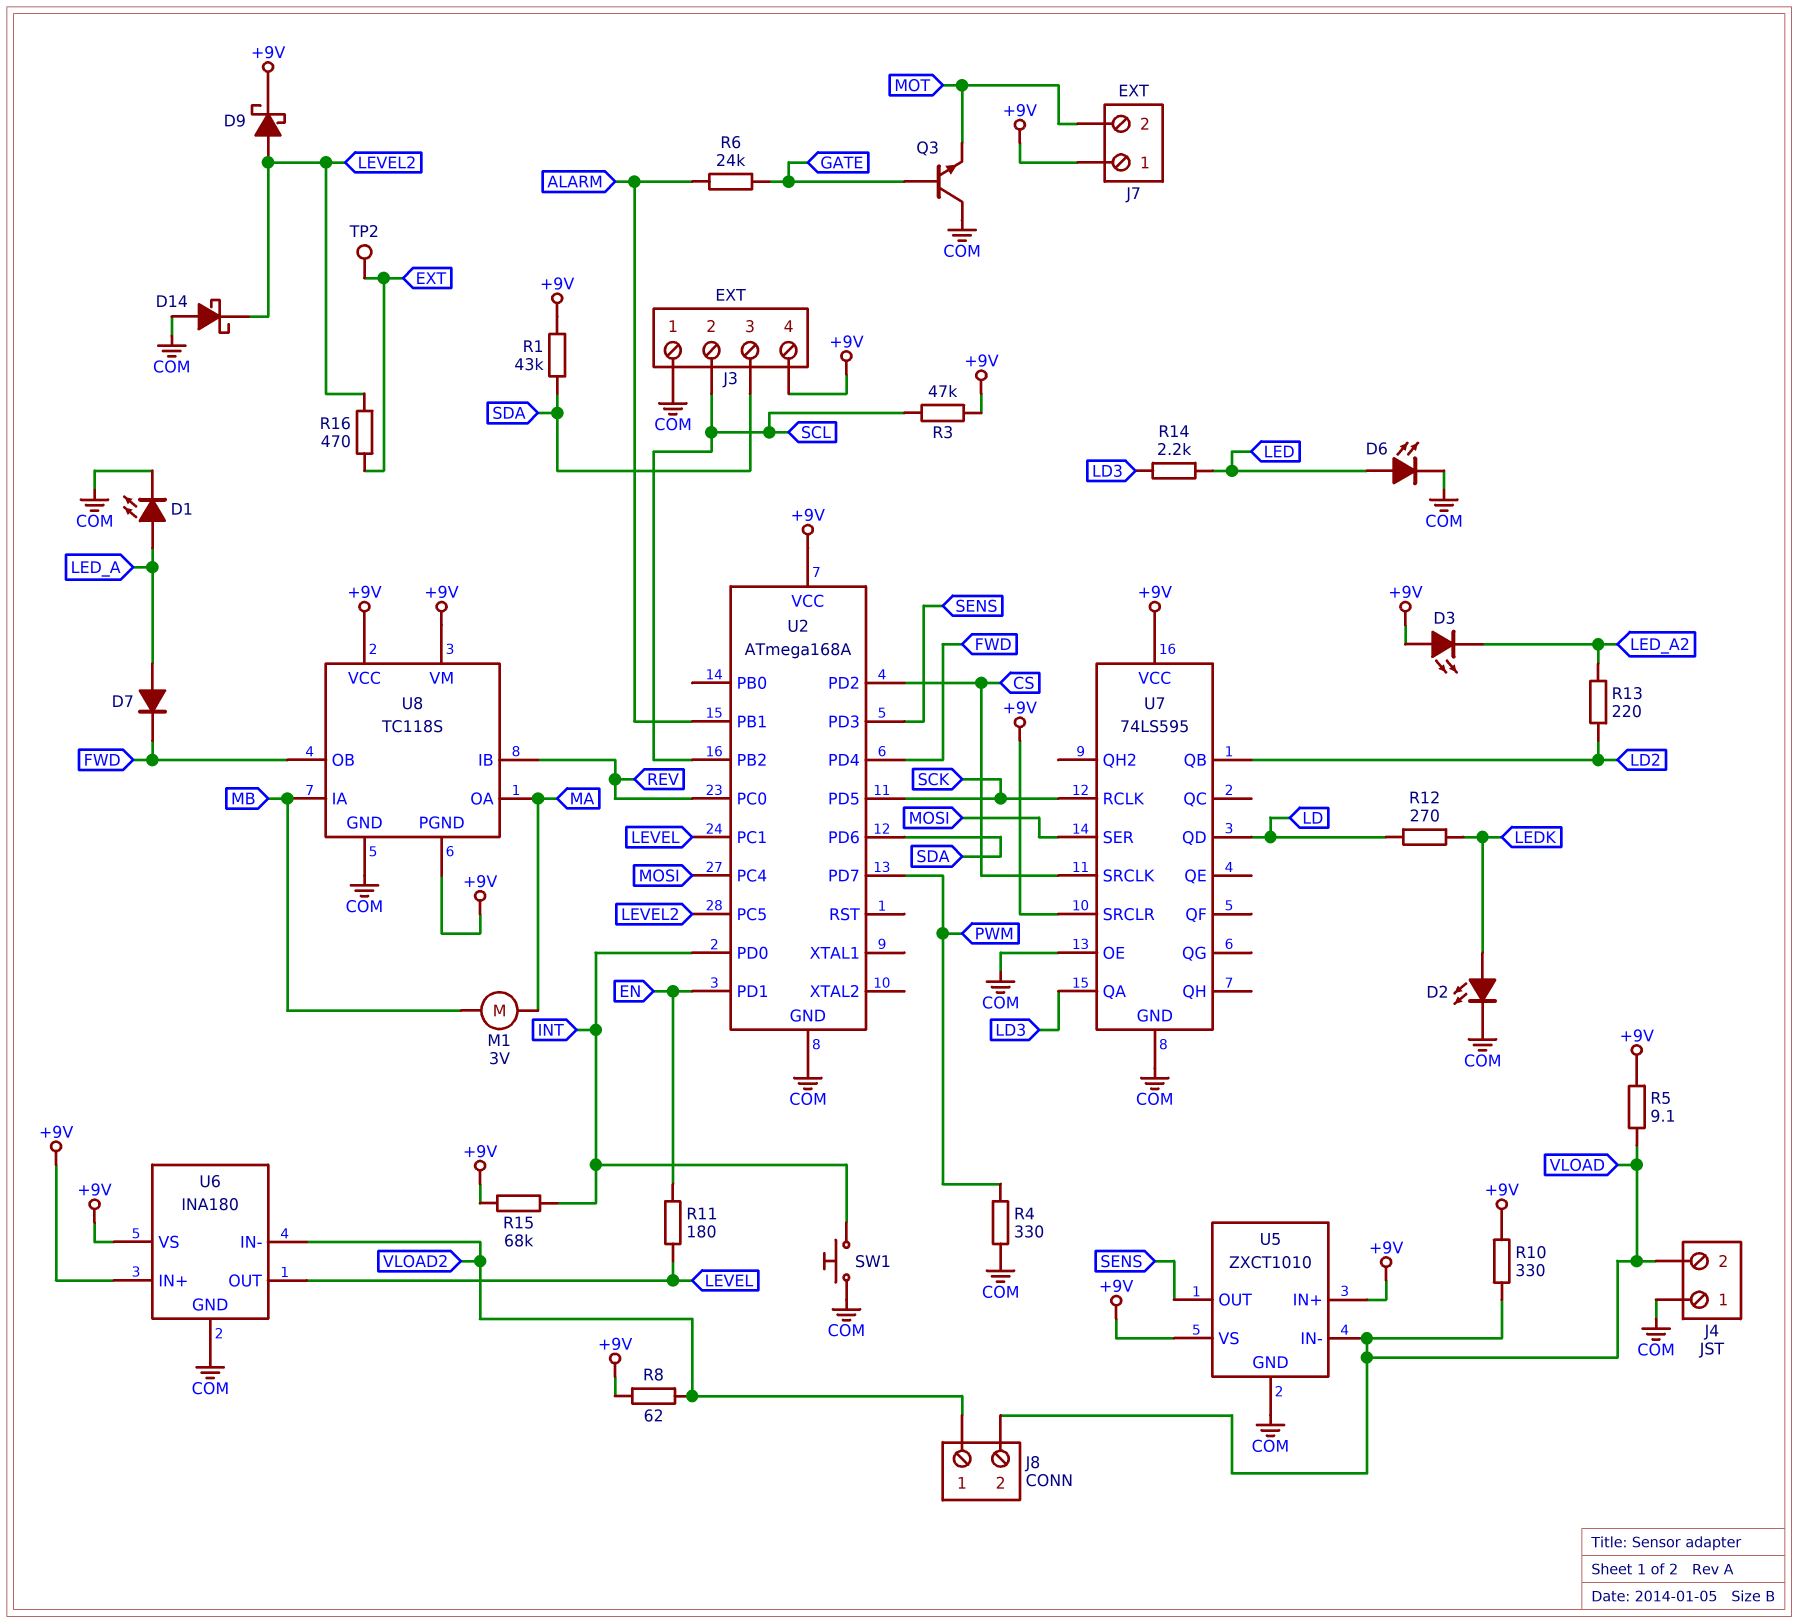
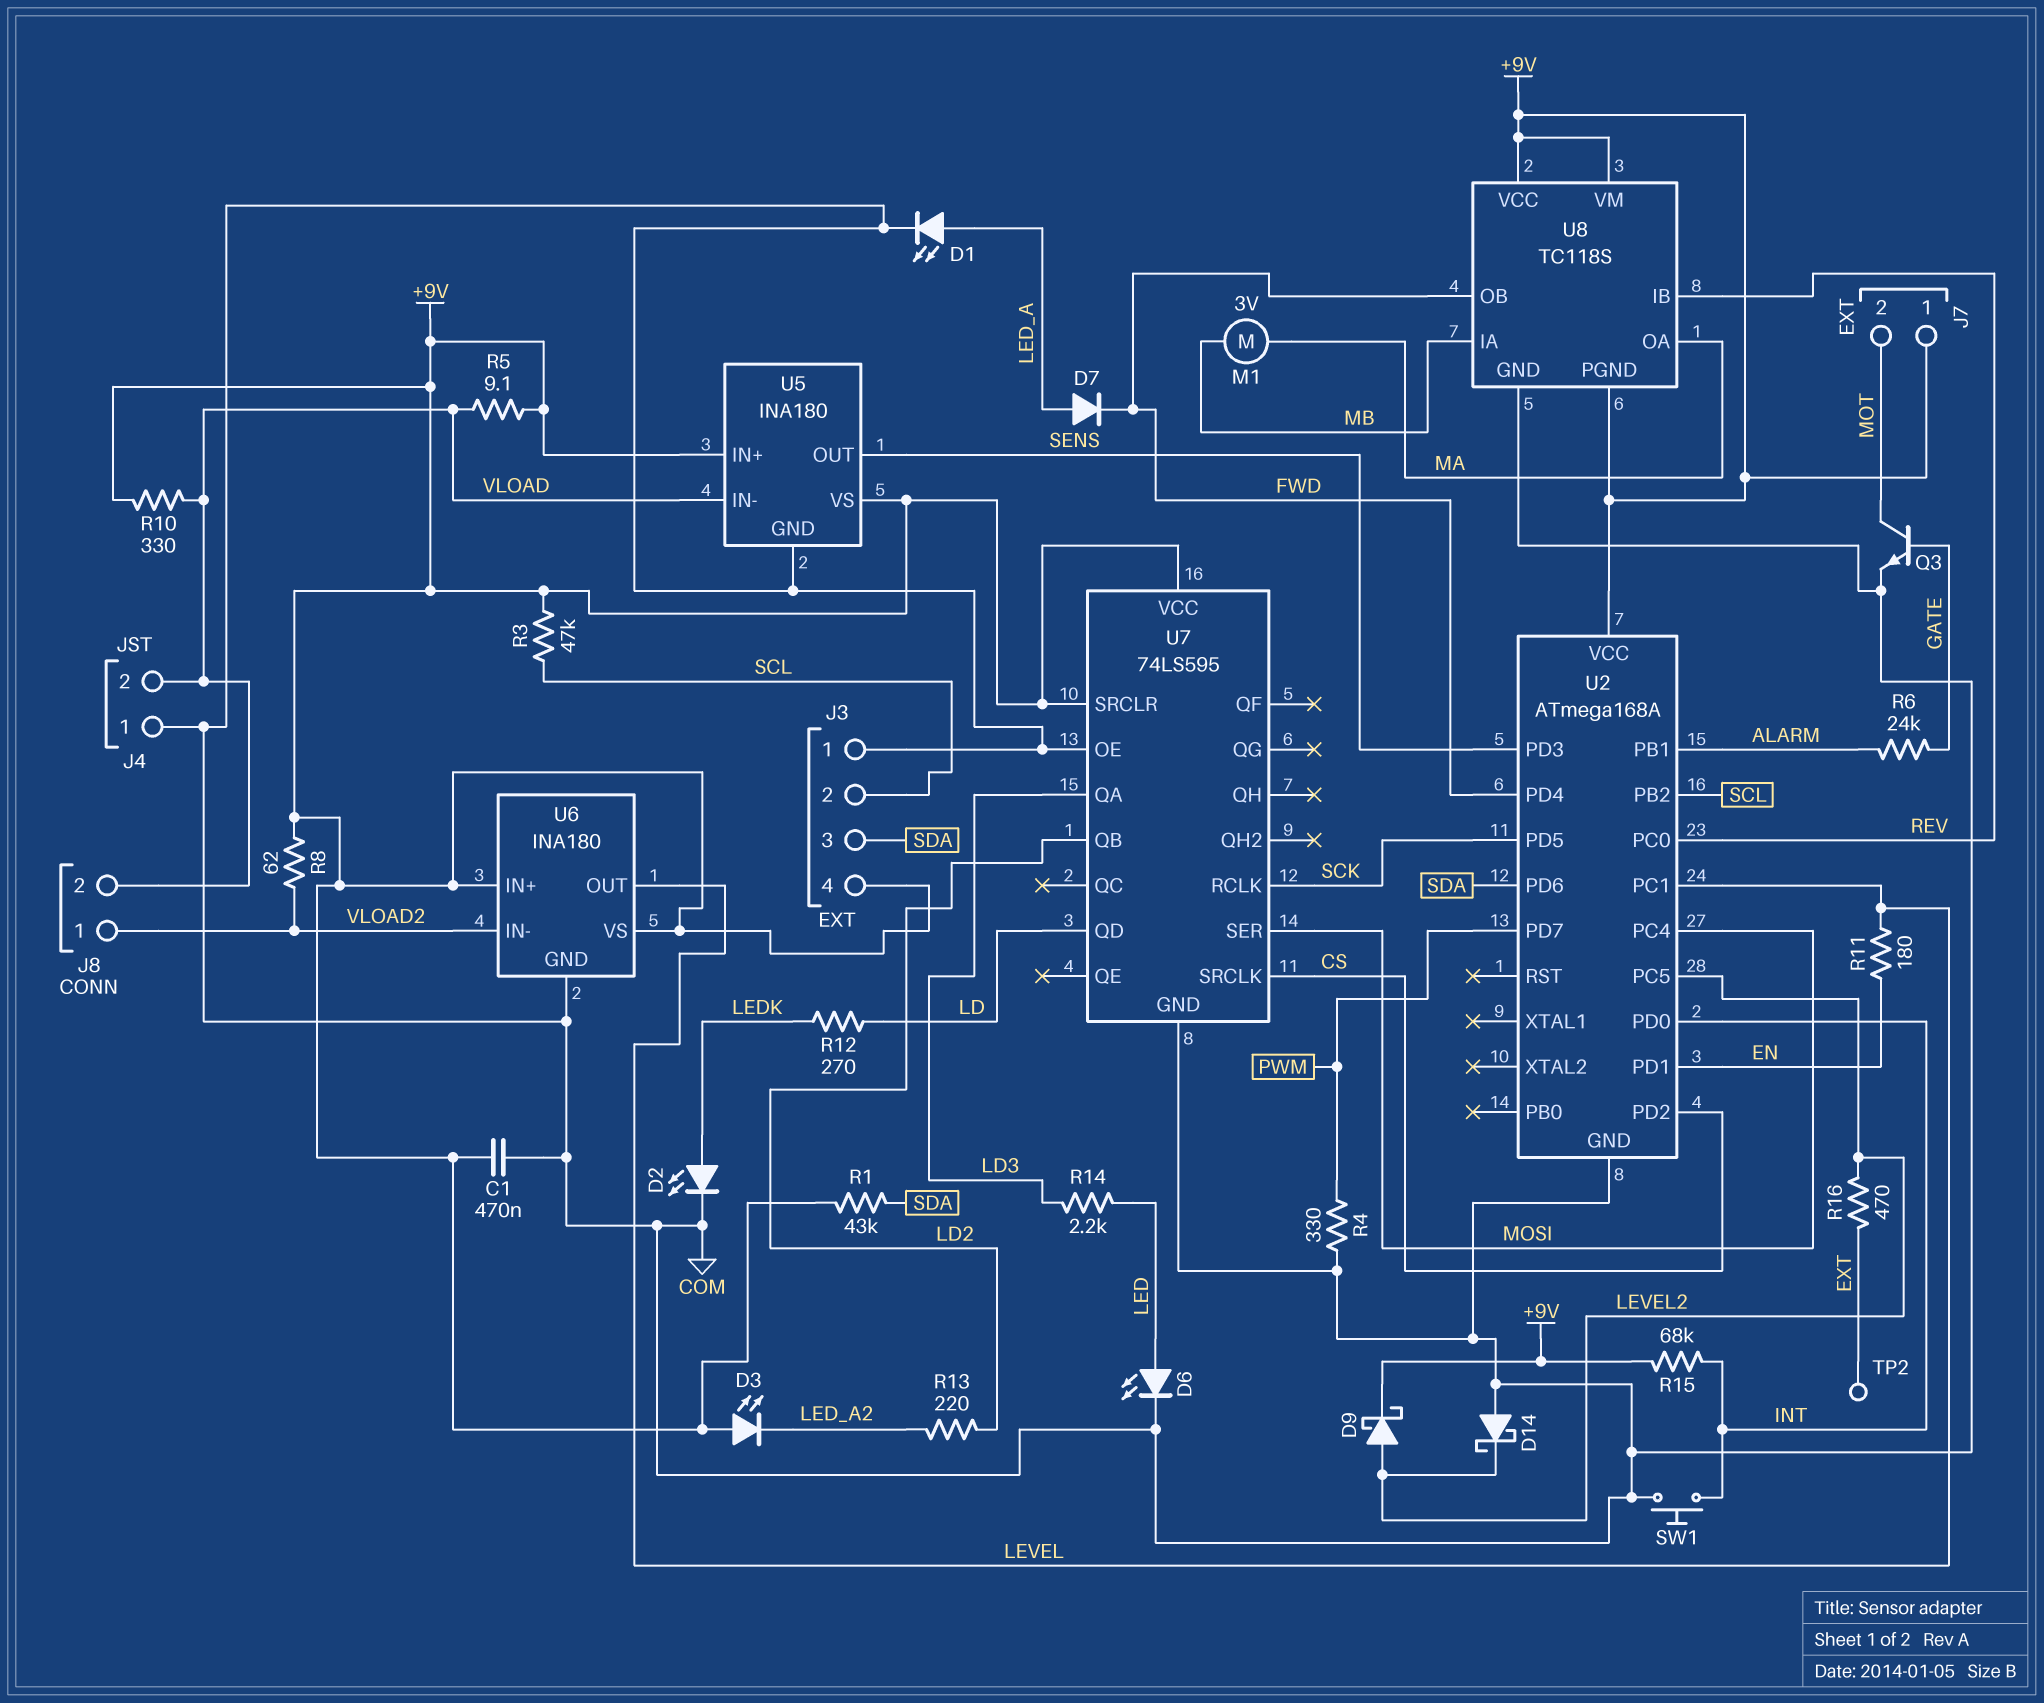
C1: none -> 470nF (+9V, COM)
Q3: NPN (B GATE, C COM, E MOT) -> NPN (B GATE, C MOT, E COM)
U5: ZXCT1010 -> INA180

